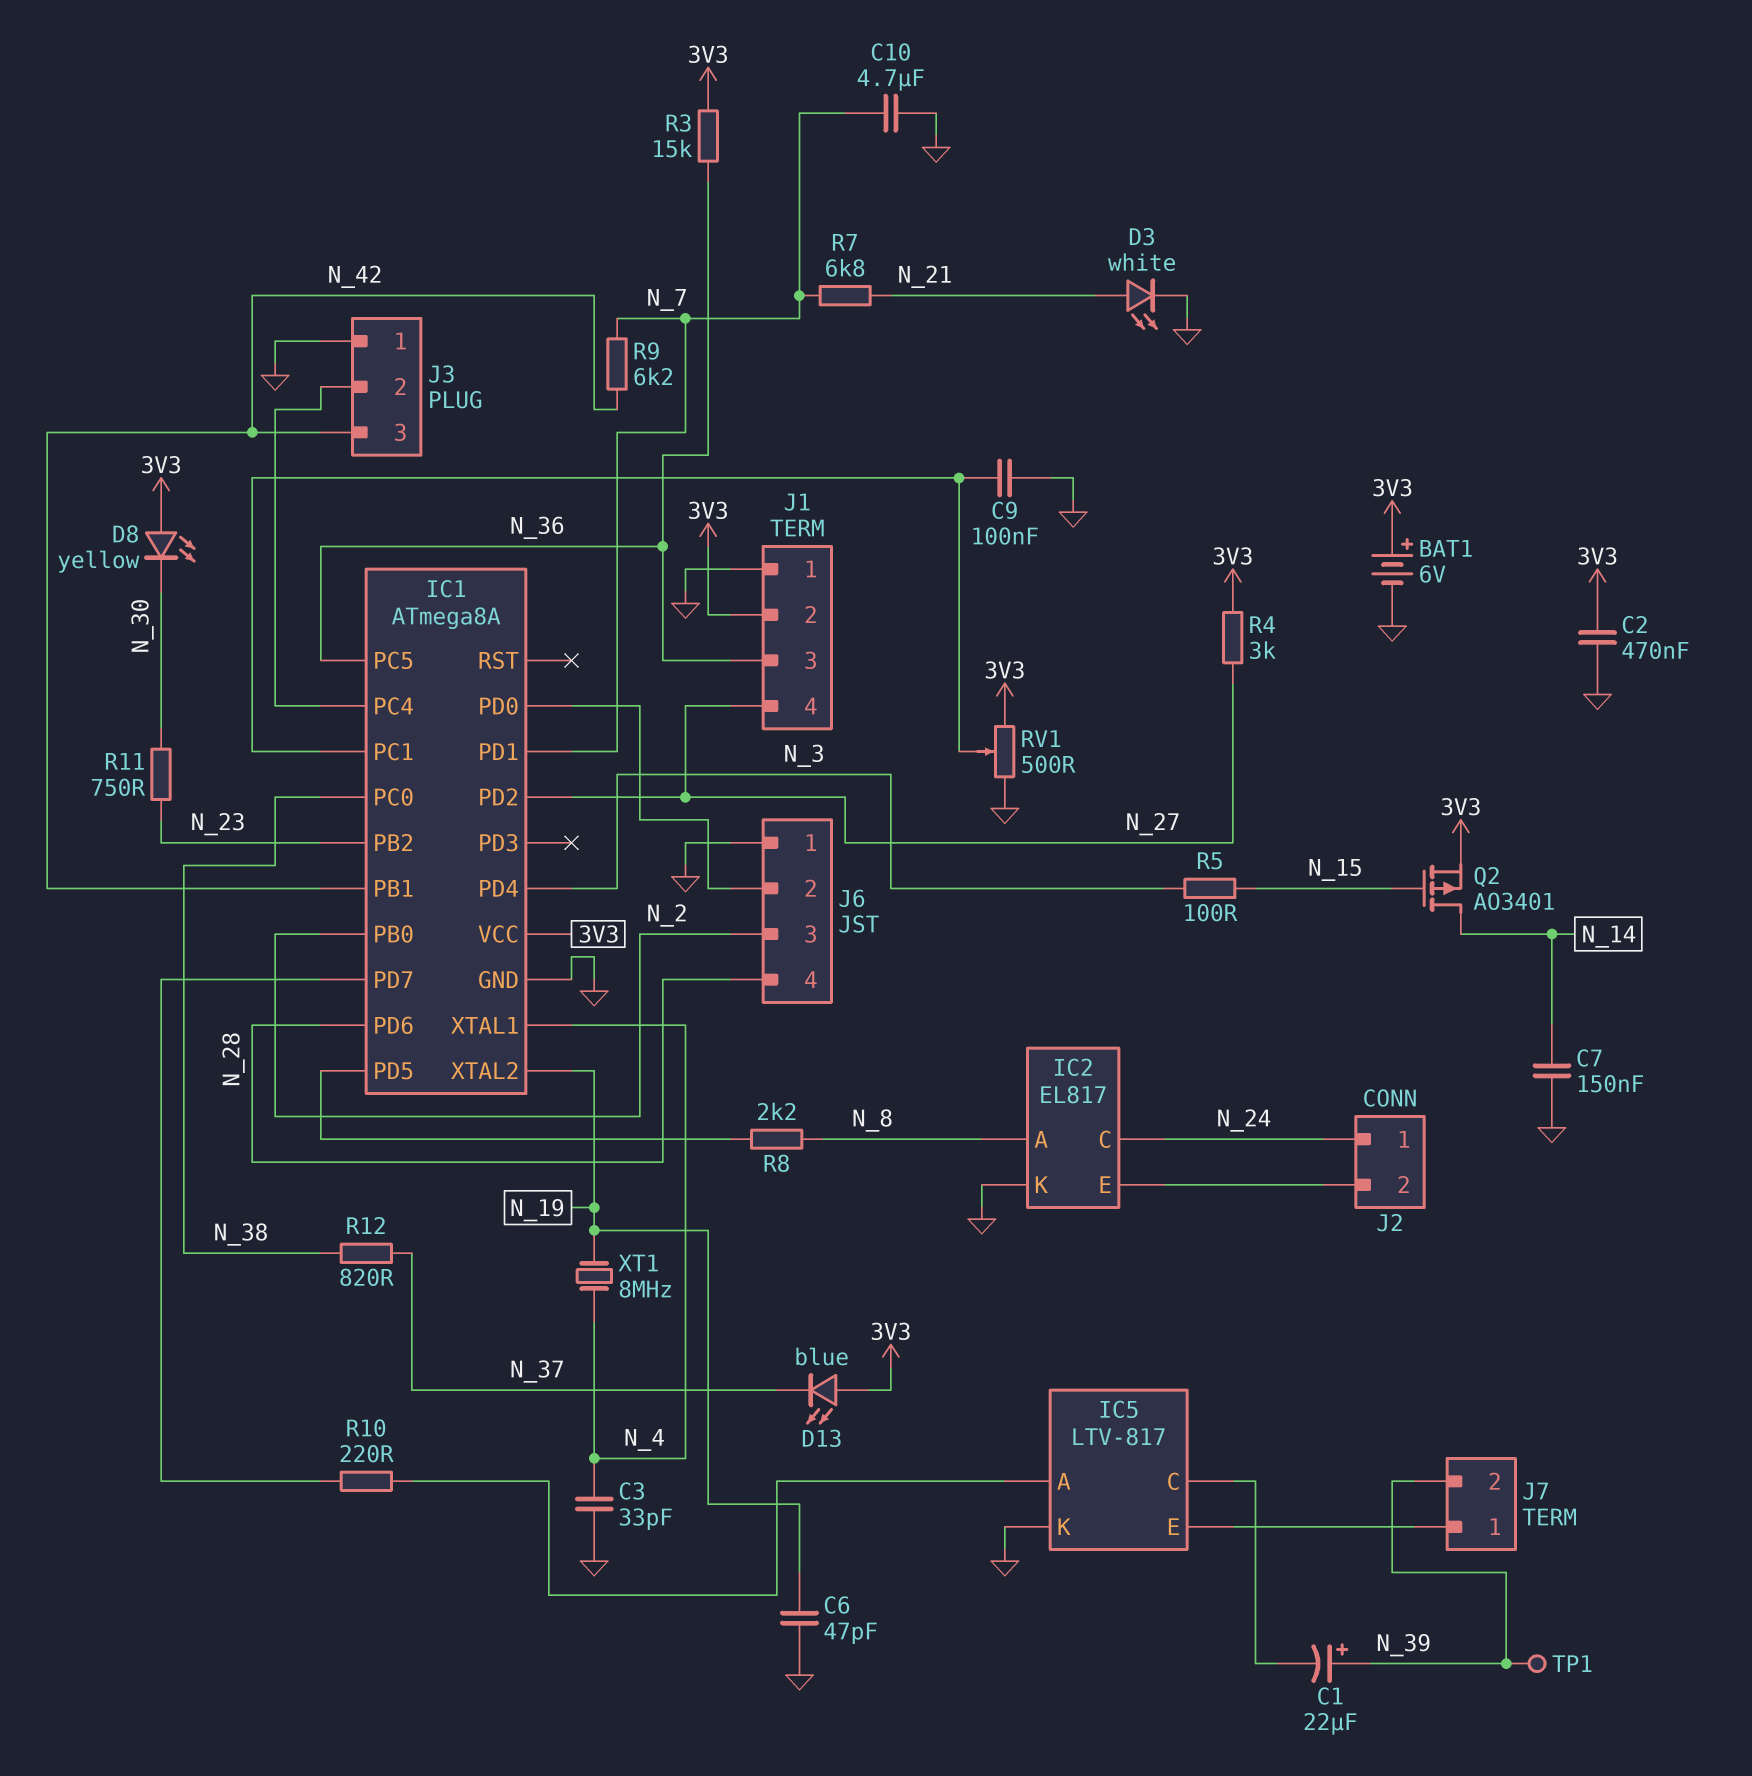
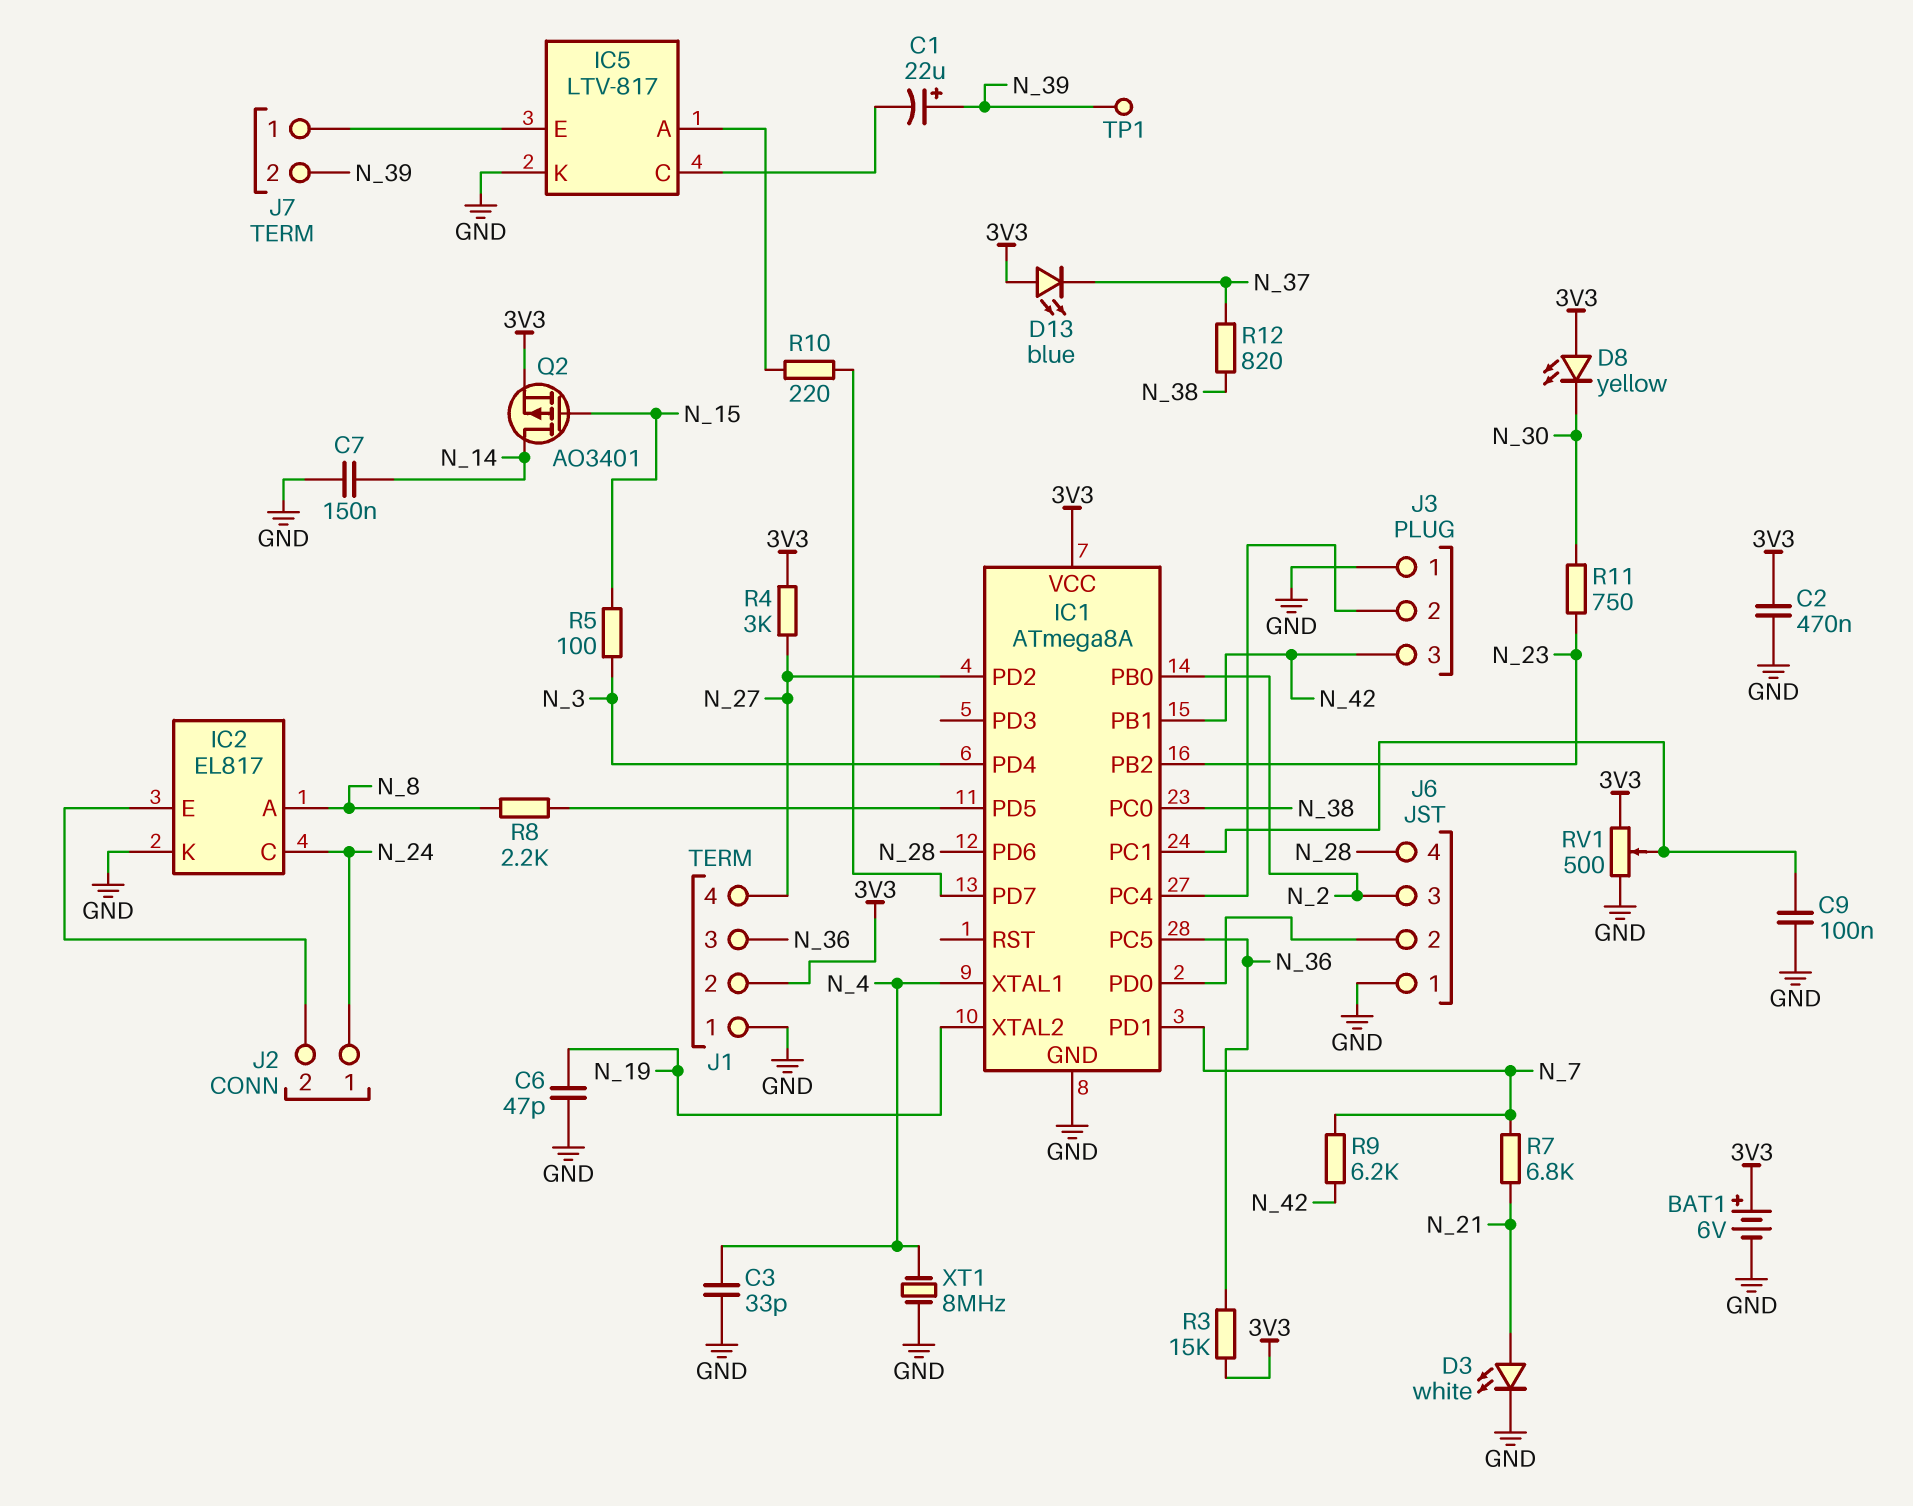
C10: 4.7uF (GND, N_7) -> none
XT1: 8MHz (N_4, N_19) -> 8MHz (GND, N_4)

